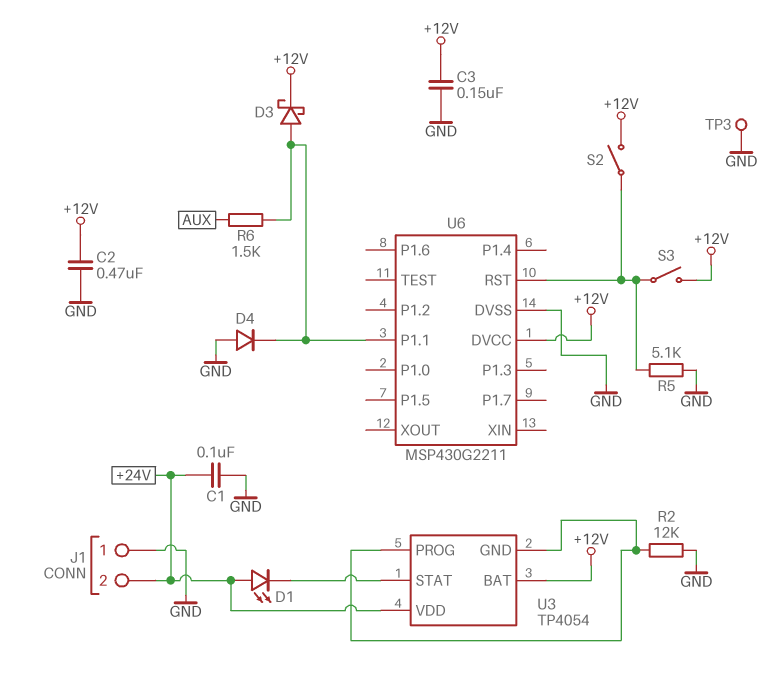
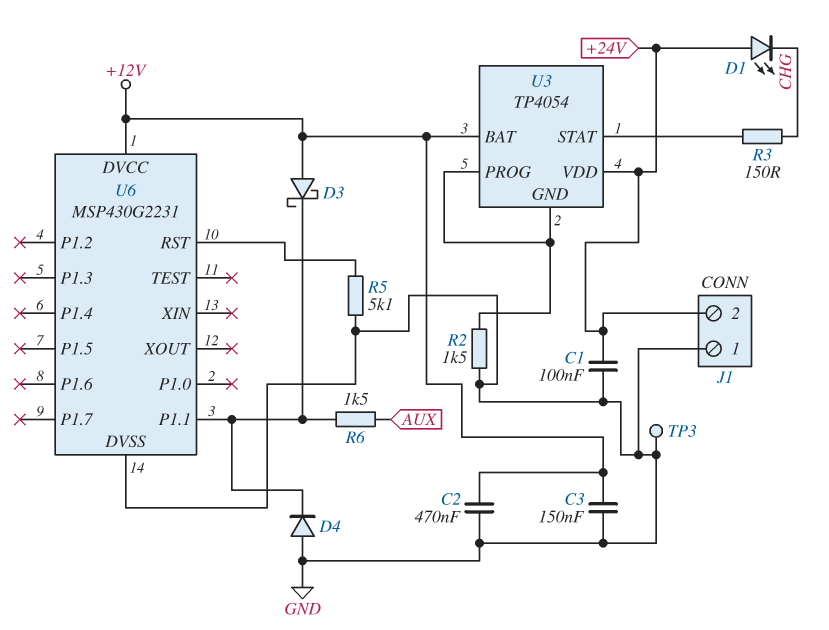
D1: LED (A +24V, K U3/STAT) -> LED (A +24V, K CHG)
D3: schottky (A U6/P1.1, K +12V) -> schottky (A +12V, K U6/P1.1)
R2: 12k (GND, U3/GND) -> 1.5k (GND, U3/GND)
R3: none -> 150 (CHG, U3/STAT)
S2: switch (+12V, U6/RST) -> none
S3: switch (+12V, U6/RST) -> none
U6: MSP430G2211 -> MSP430G2231

